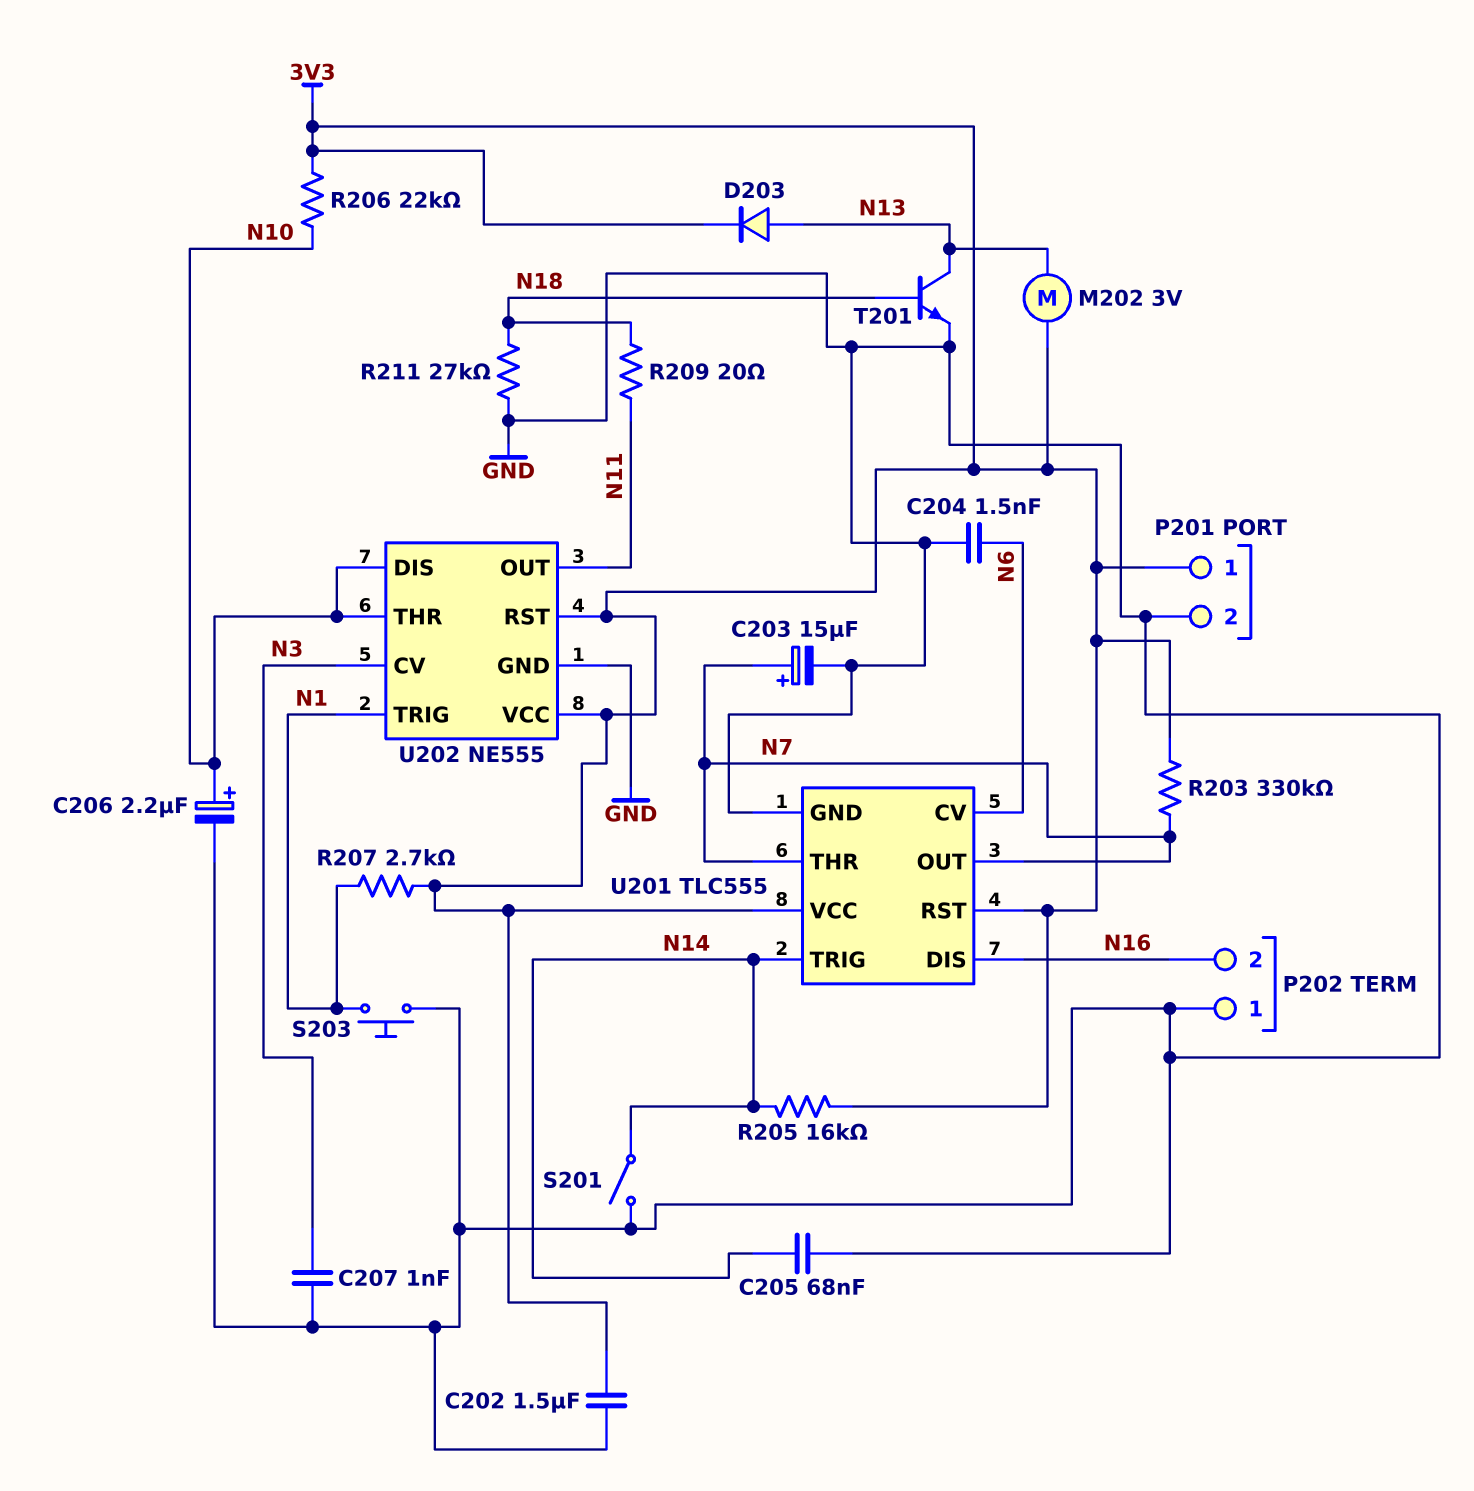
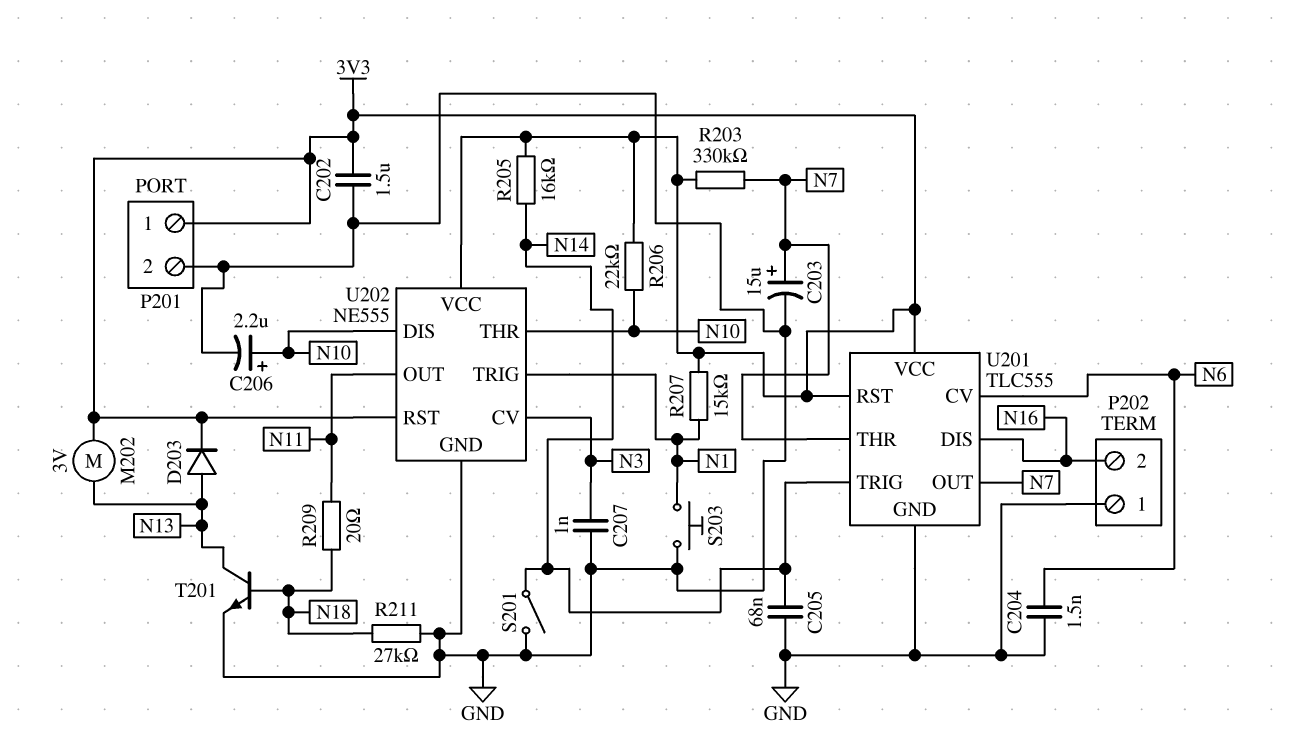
R207: 2.7k (3V3, N1) -> 15k (3V3, N1)

